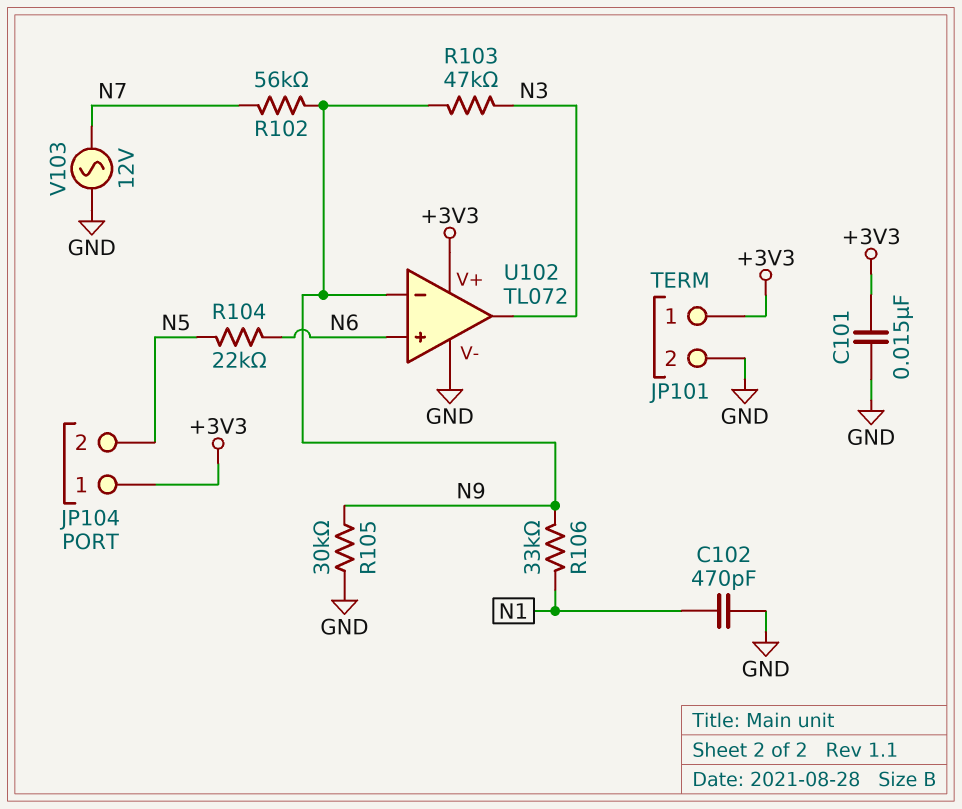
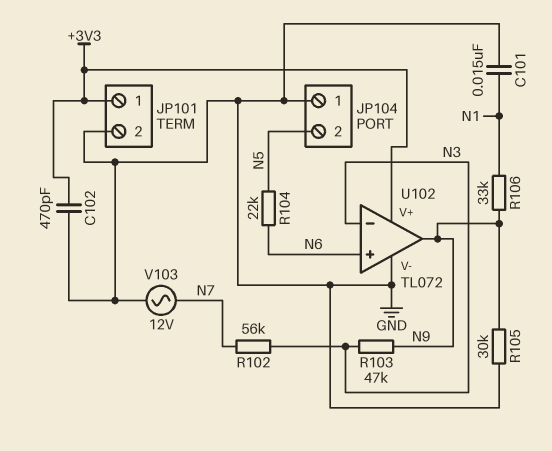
C101: 15nF (+3V3, GND) -> 15nF (GND, N1)
C102: 470pF (GND, N1) -> 470pF (+3V3, GND)
JP104 pin 1: +3V3 -> GND
R102: 56k (N7, N9) -> 56k (N3, N7)
U102 pin in-: N9 -> N3
U102 pin out: N3 -> N9

